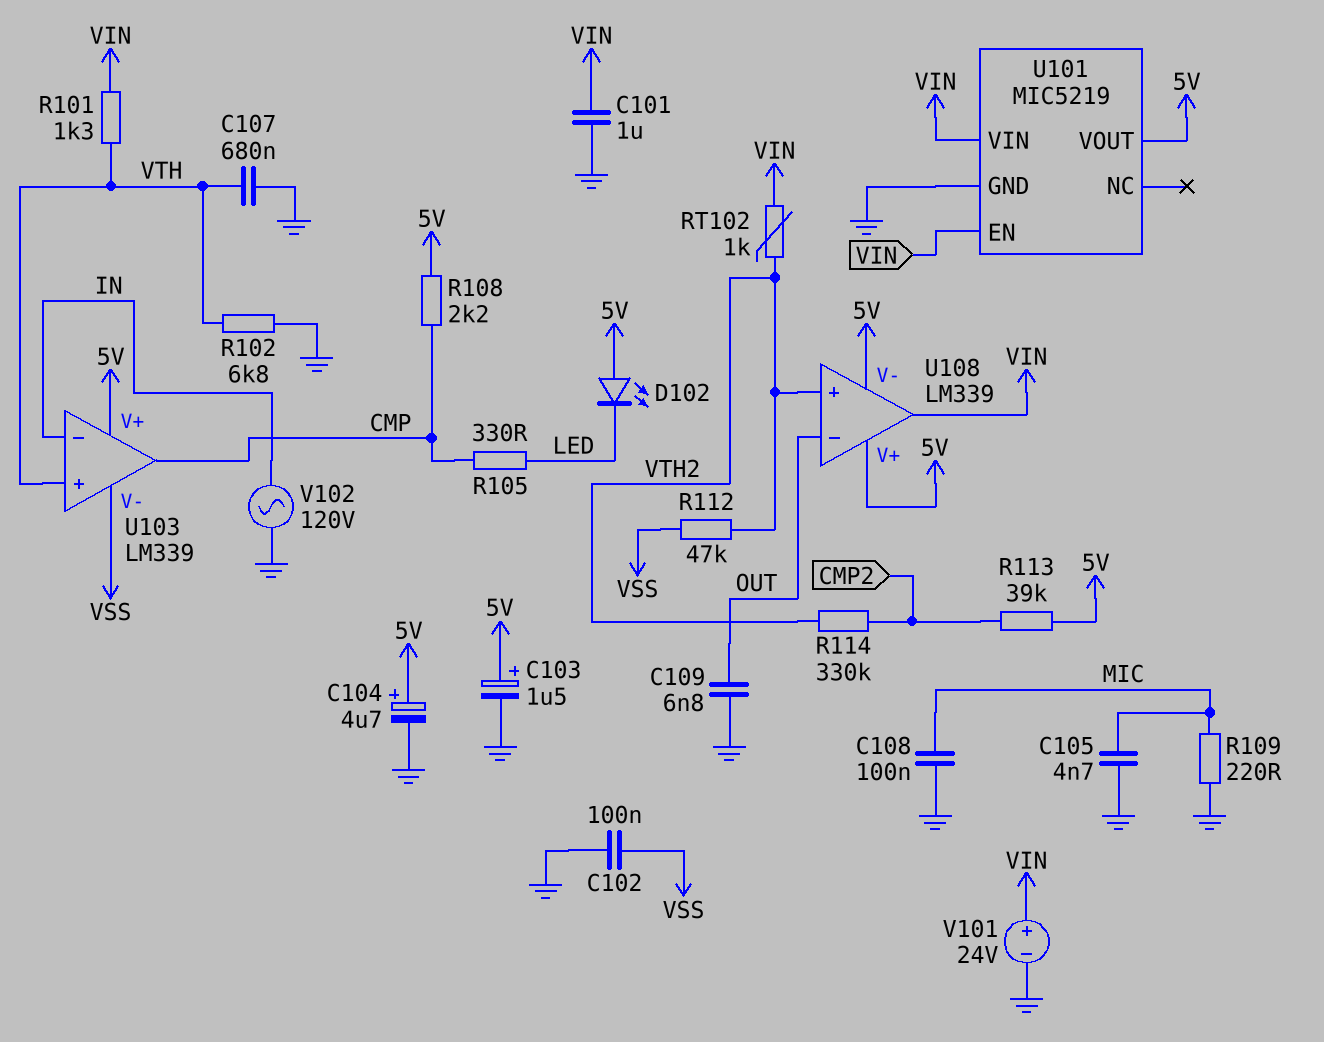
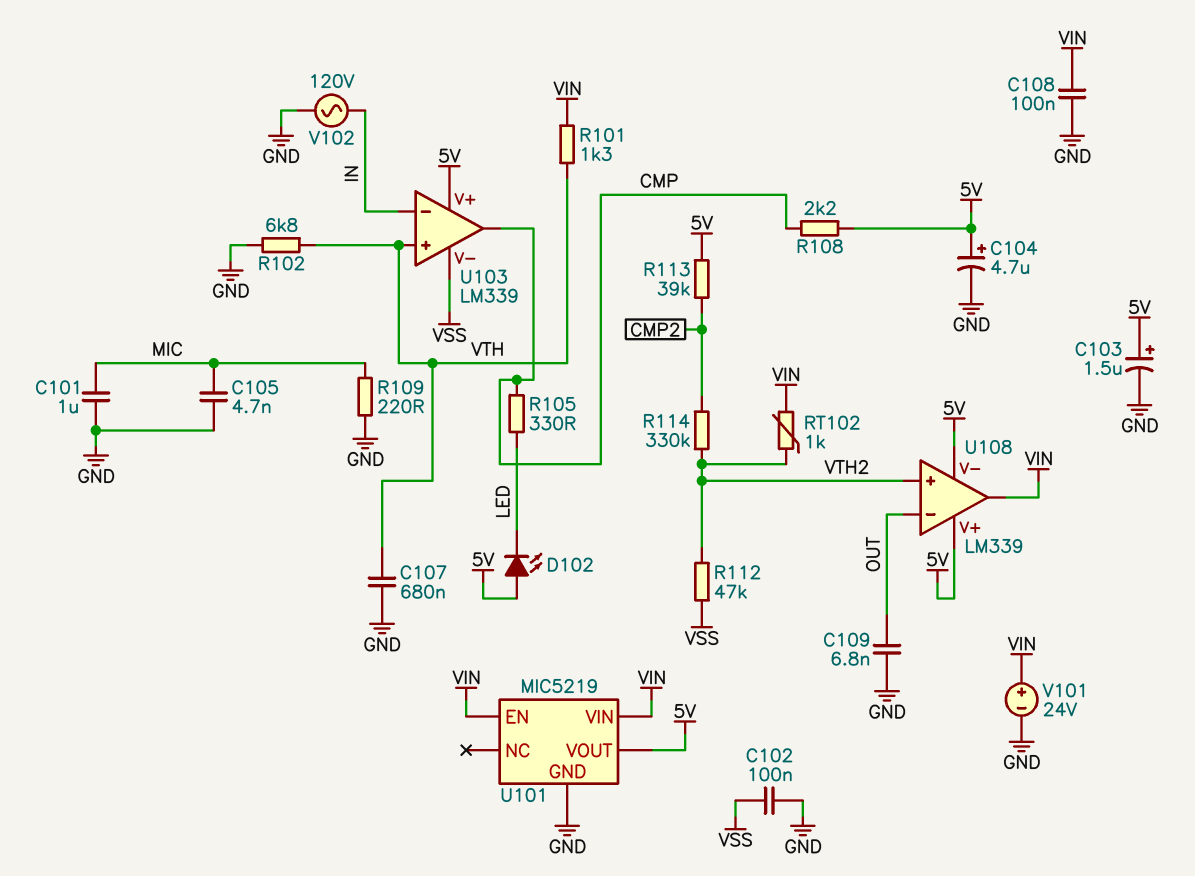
C101: 1uF (GND, VIN) -> 1uF (GND, MIC)
C108: 100nF (GND, MIC) -> 100nF (GND, VIN)

